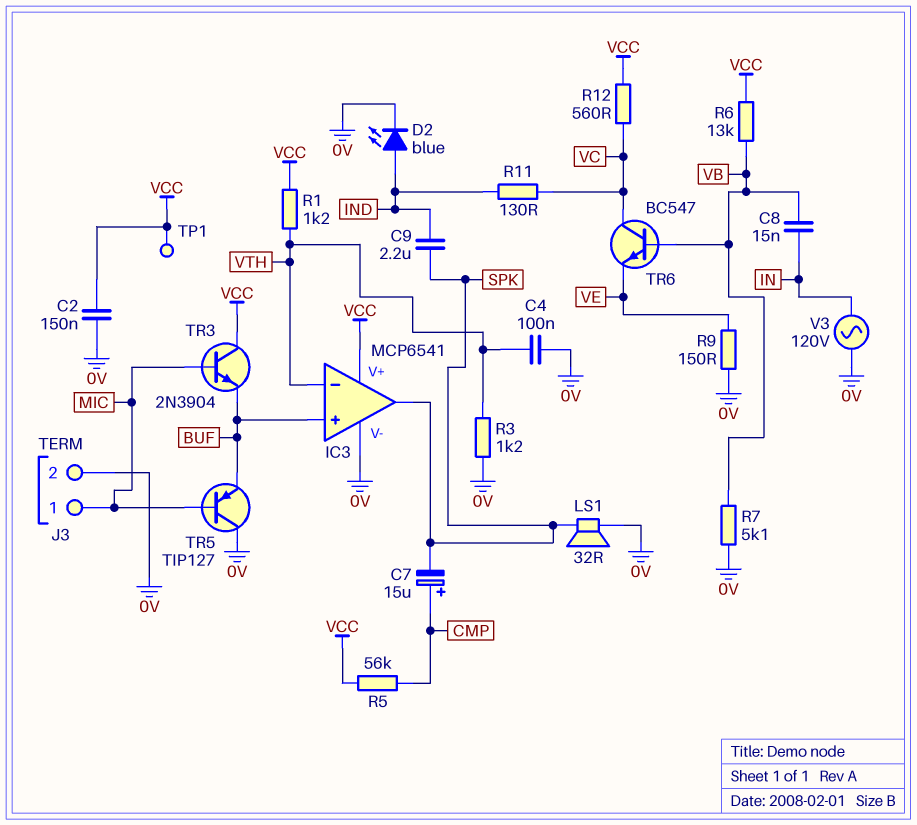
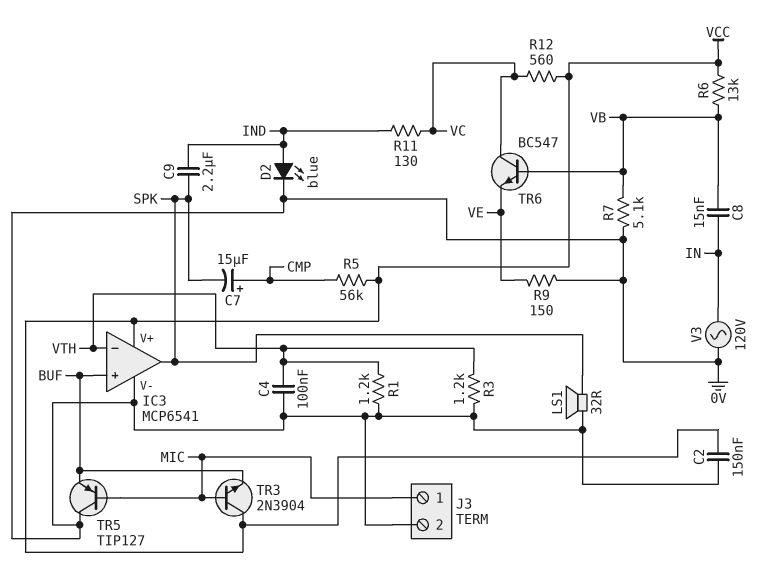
R1: 1.2k (VCC, VTH) -> 1.2k (0V, VTH)
TP1: test point (VCC) -> none

